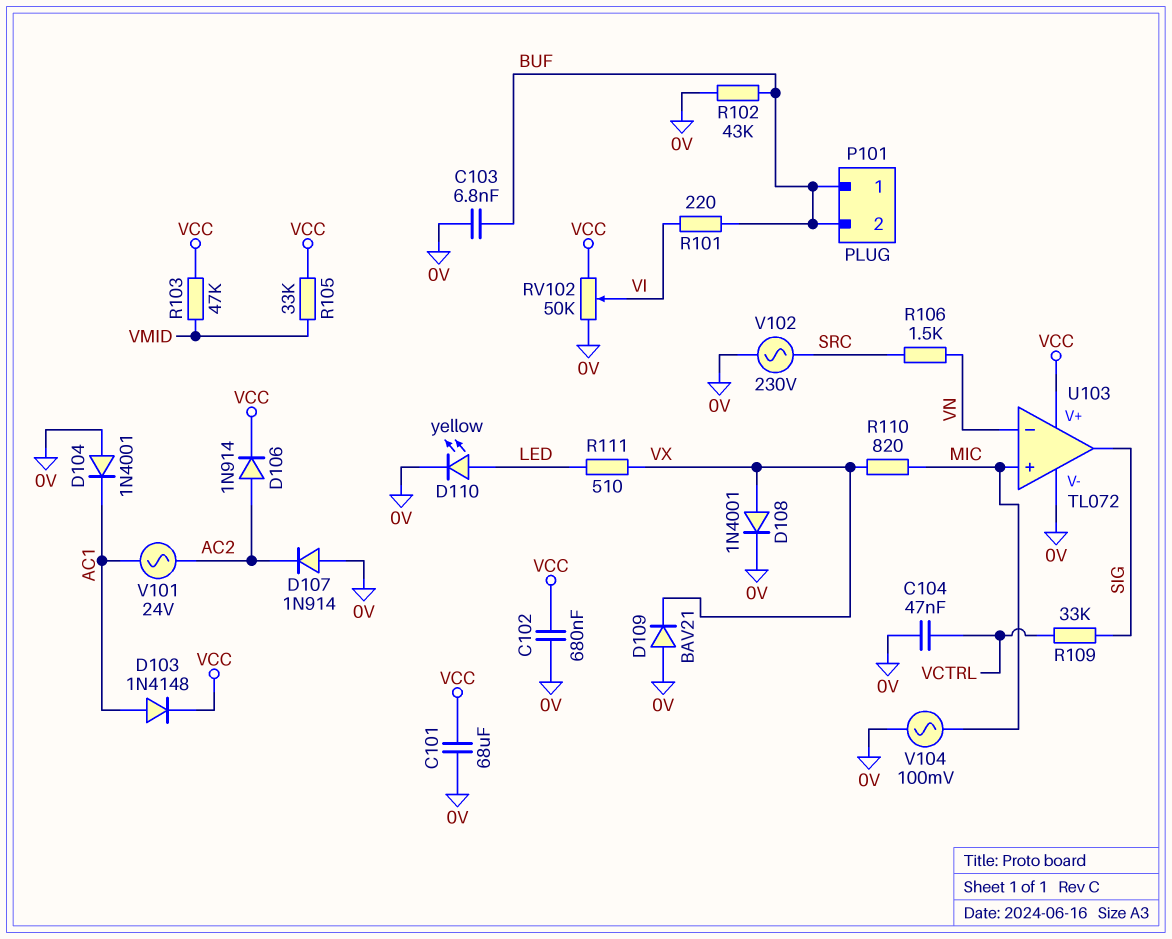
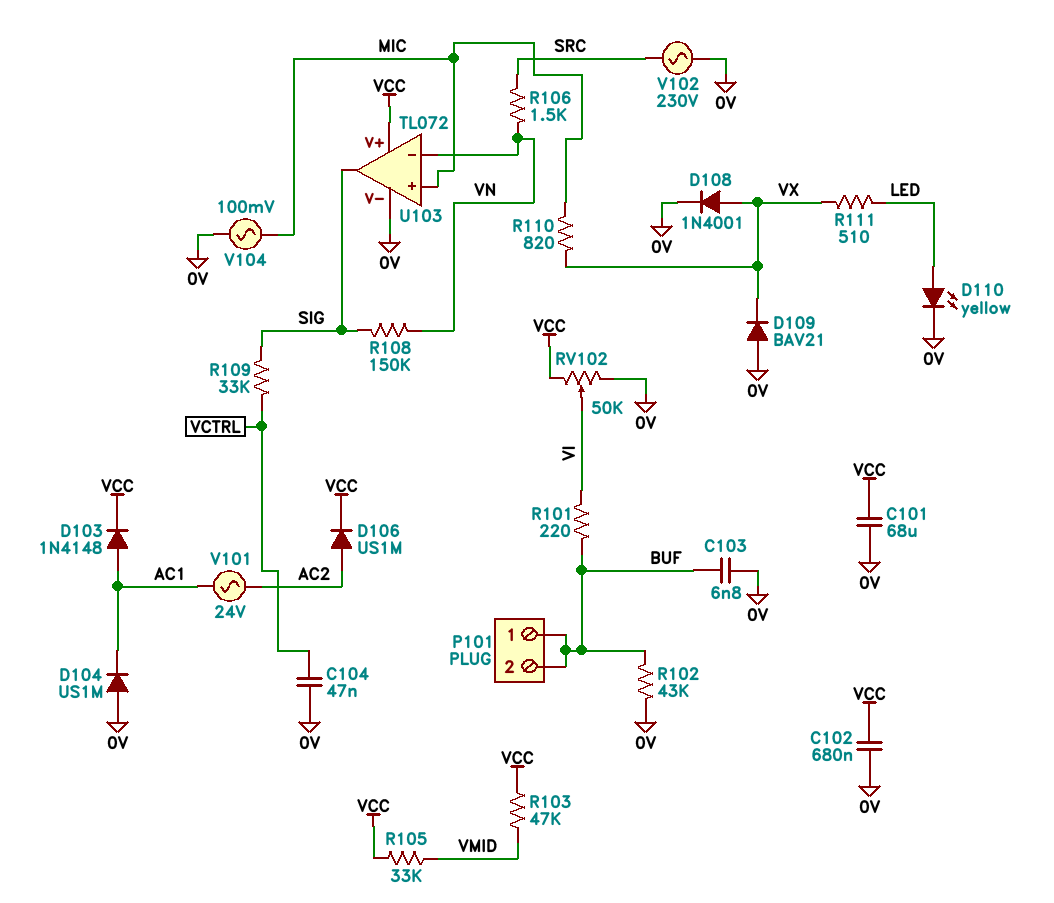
D104: diode 1N4001 (A 0V, K AC1) -> diode US1M (A 0V, K AC1)
D106: diode 1N914 (A AC2, K VCC) -> diode US1M (A AC2, K VCC)
D107: diode 1N914 (A 0V, K AC2) -> none
R108: none -> 150k (SIG, VN)

